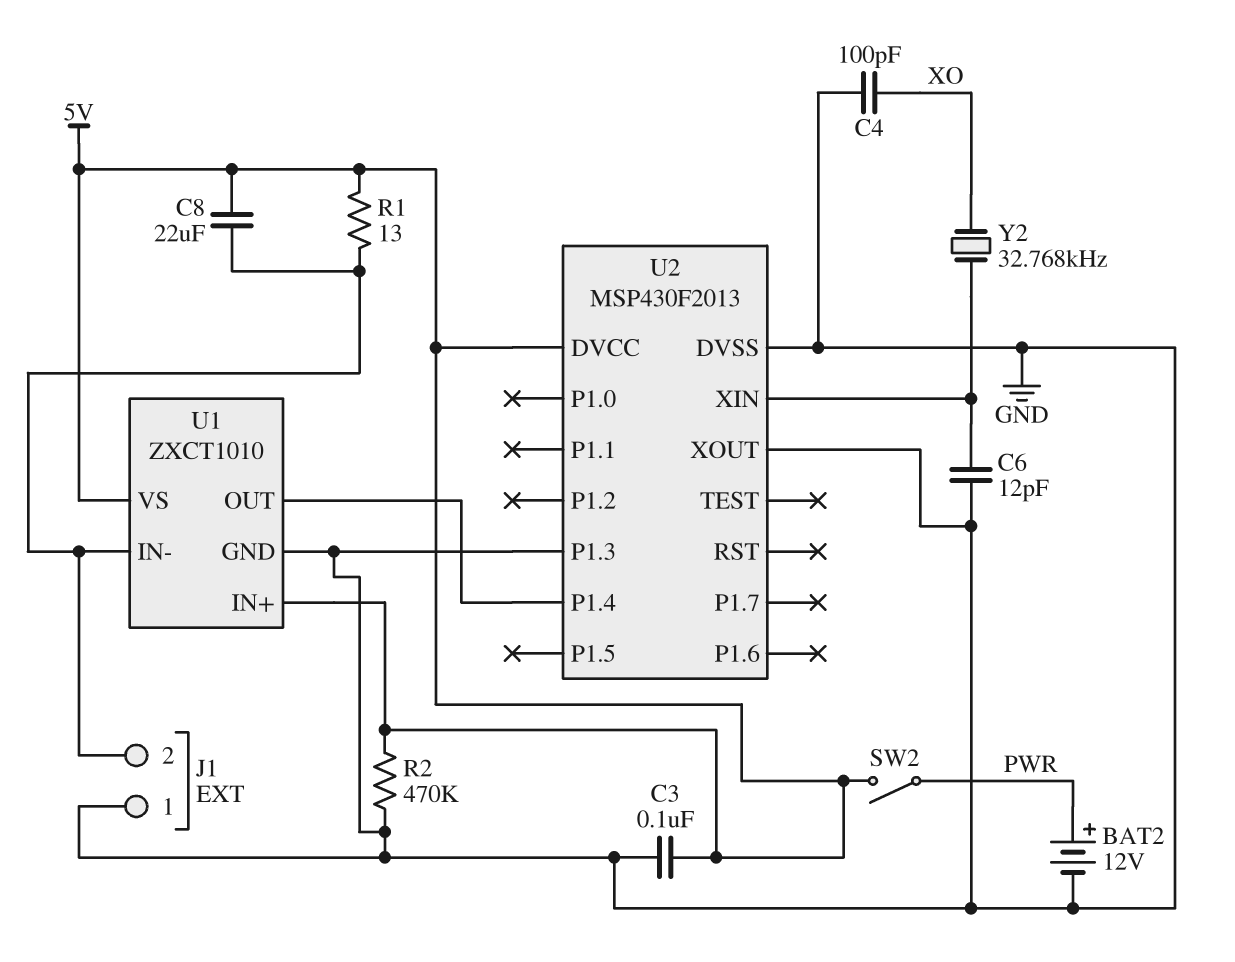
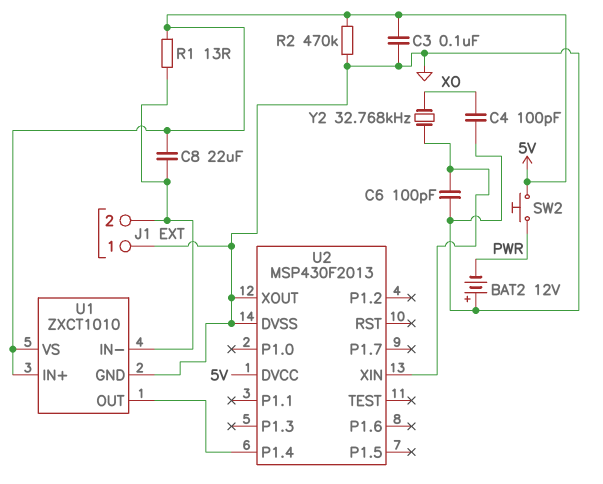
BAT2: 12V (plus PWR, minus GND) -> 12V (plus GND, minus PWR)
C6: 12pF (GND, U2/XIN) -> 100pF (GND, U2/XIN)
SW2: switch (5V, PWR) -> button (5V, PWR)
U2 pin P1.3: GND -> none

